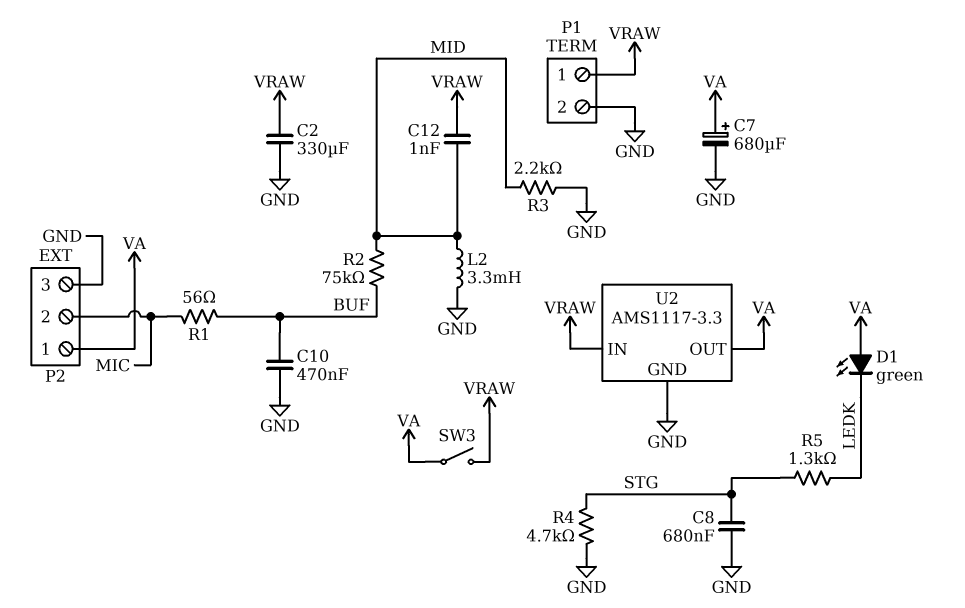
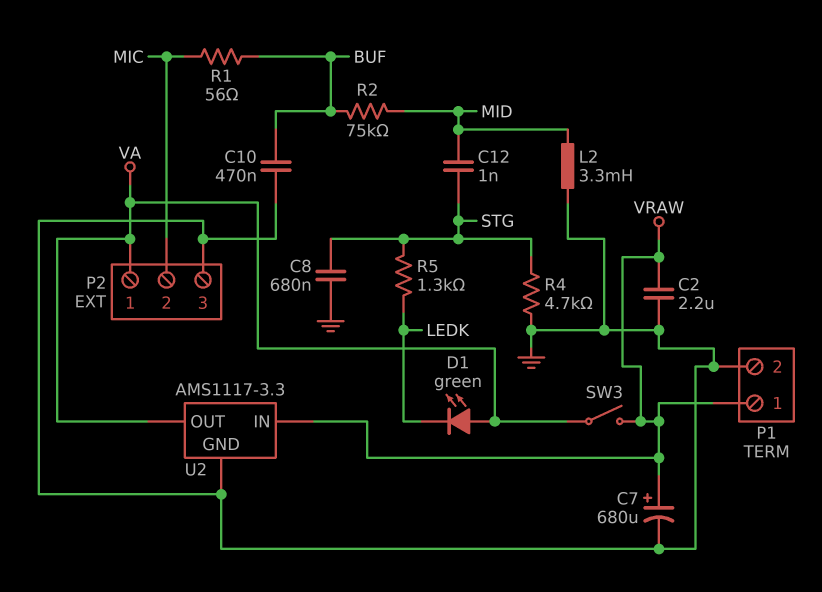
C2: 330uF (GND, VRAW) -> 2.2uF (GND, VRAW)
C7: 680uF (plus VA, minus GND) -> 680uF (plus VRAW, minus GND)
C12: 1nF (MID, VRAW) -> 1nF (MID, STG)
R3: 2.2k (GND, MID) -> none

